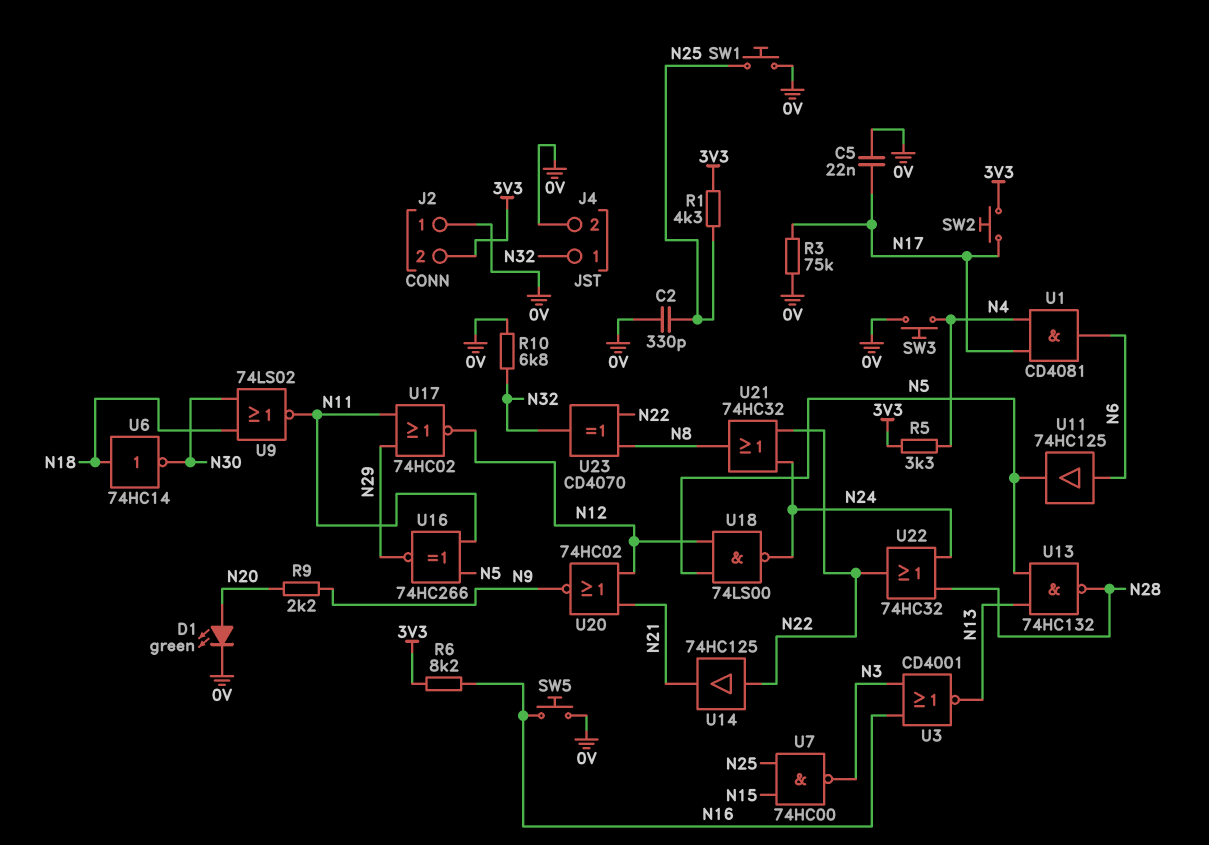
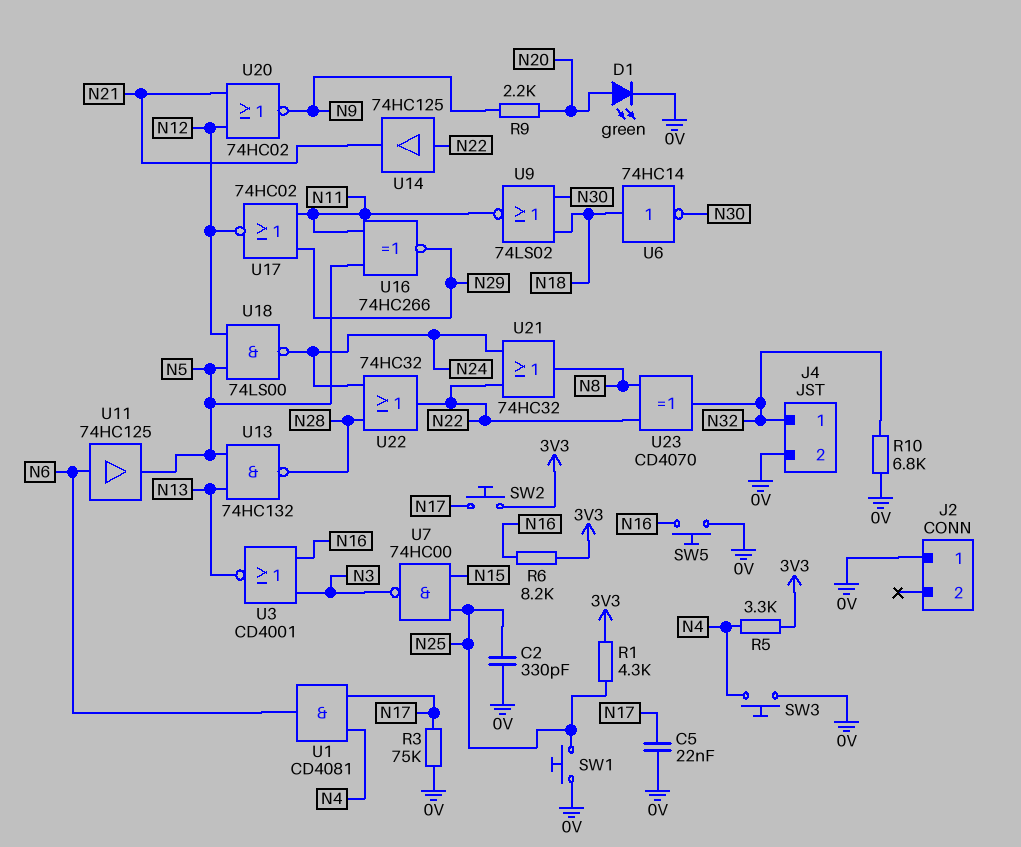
J2 pin 2: 3V3 -> none

